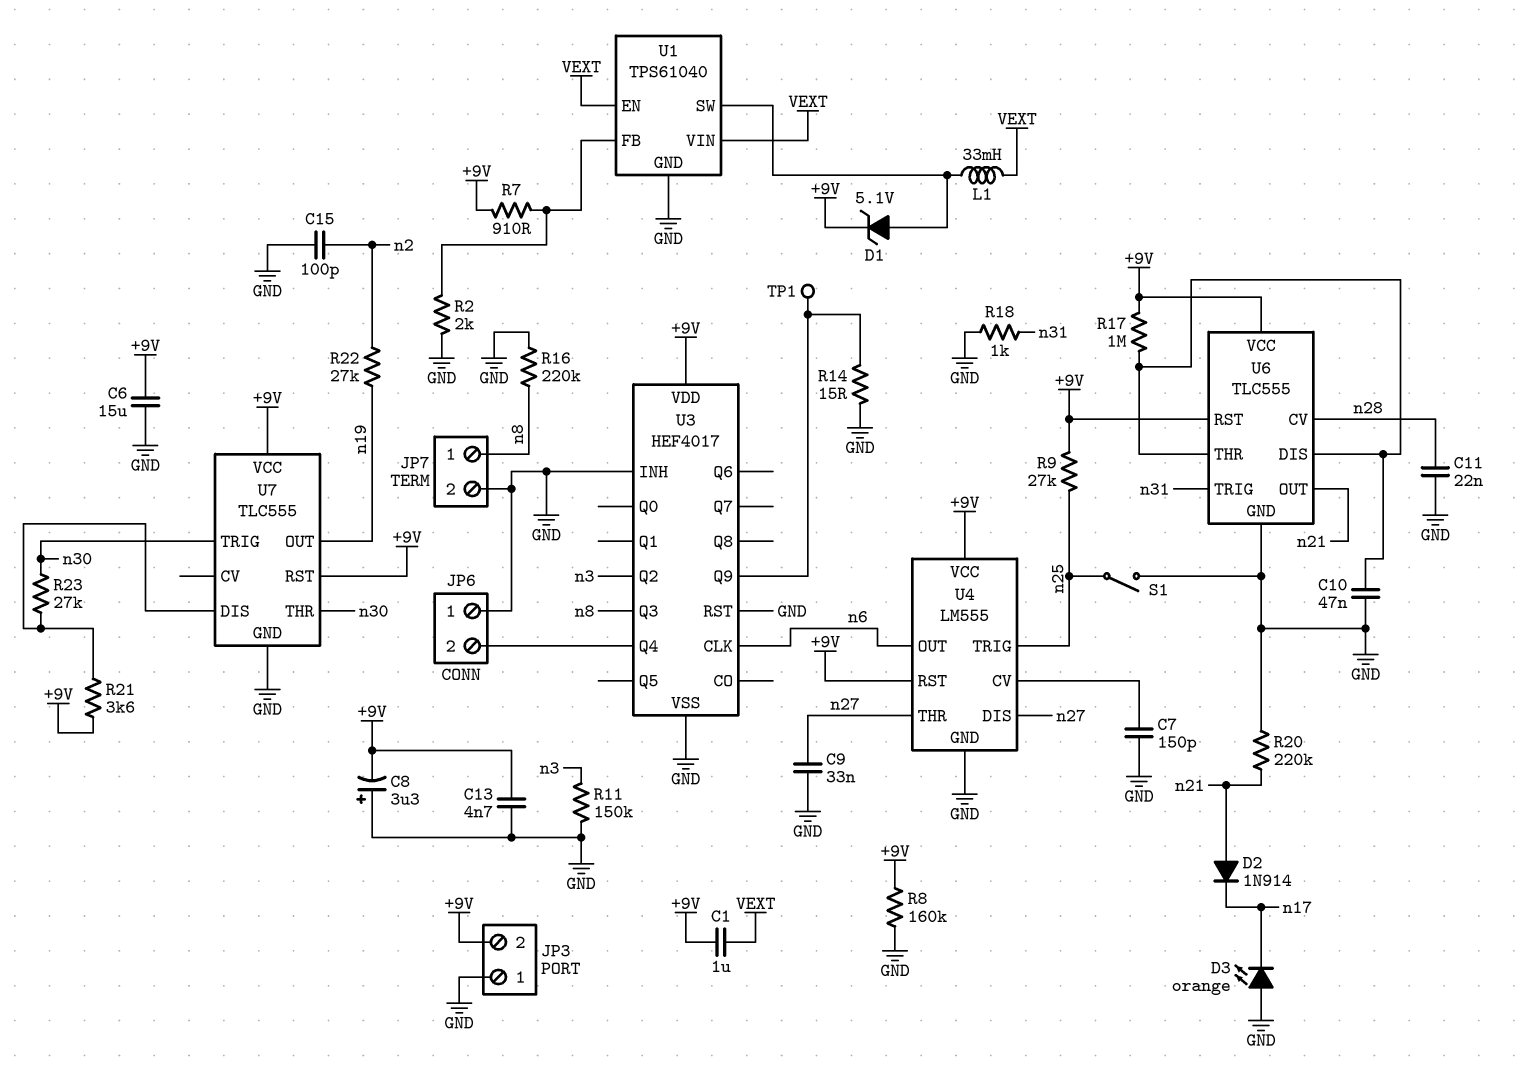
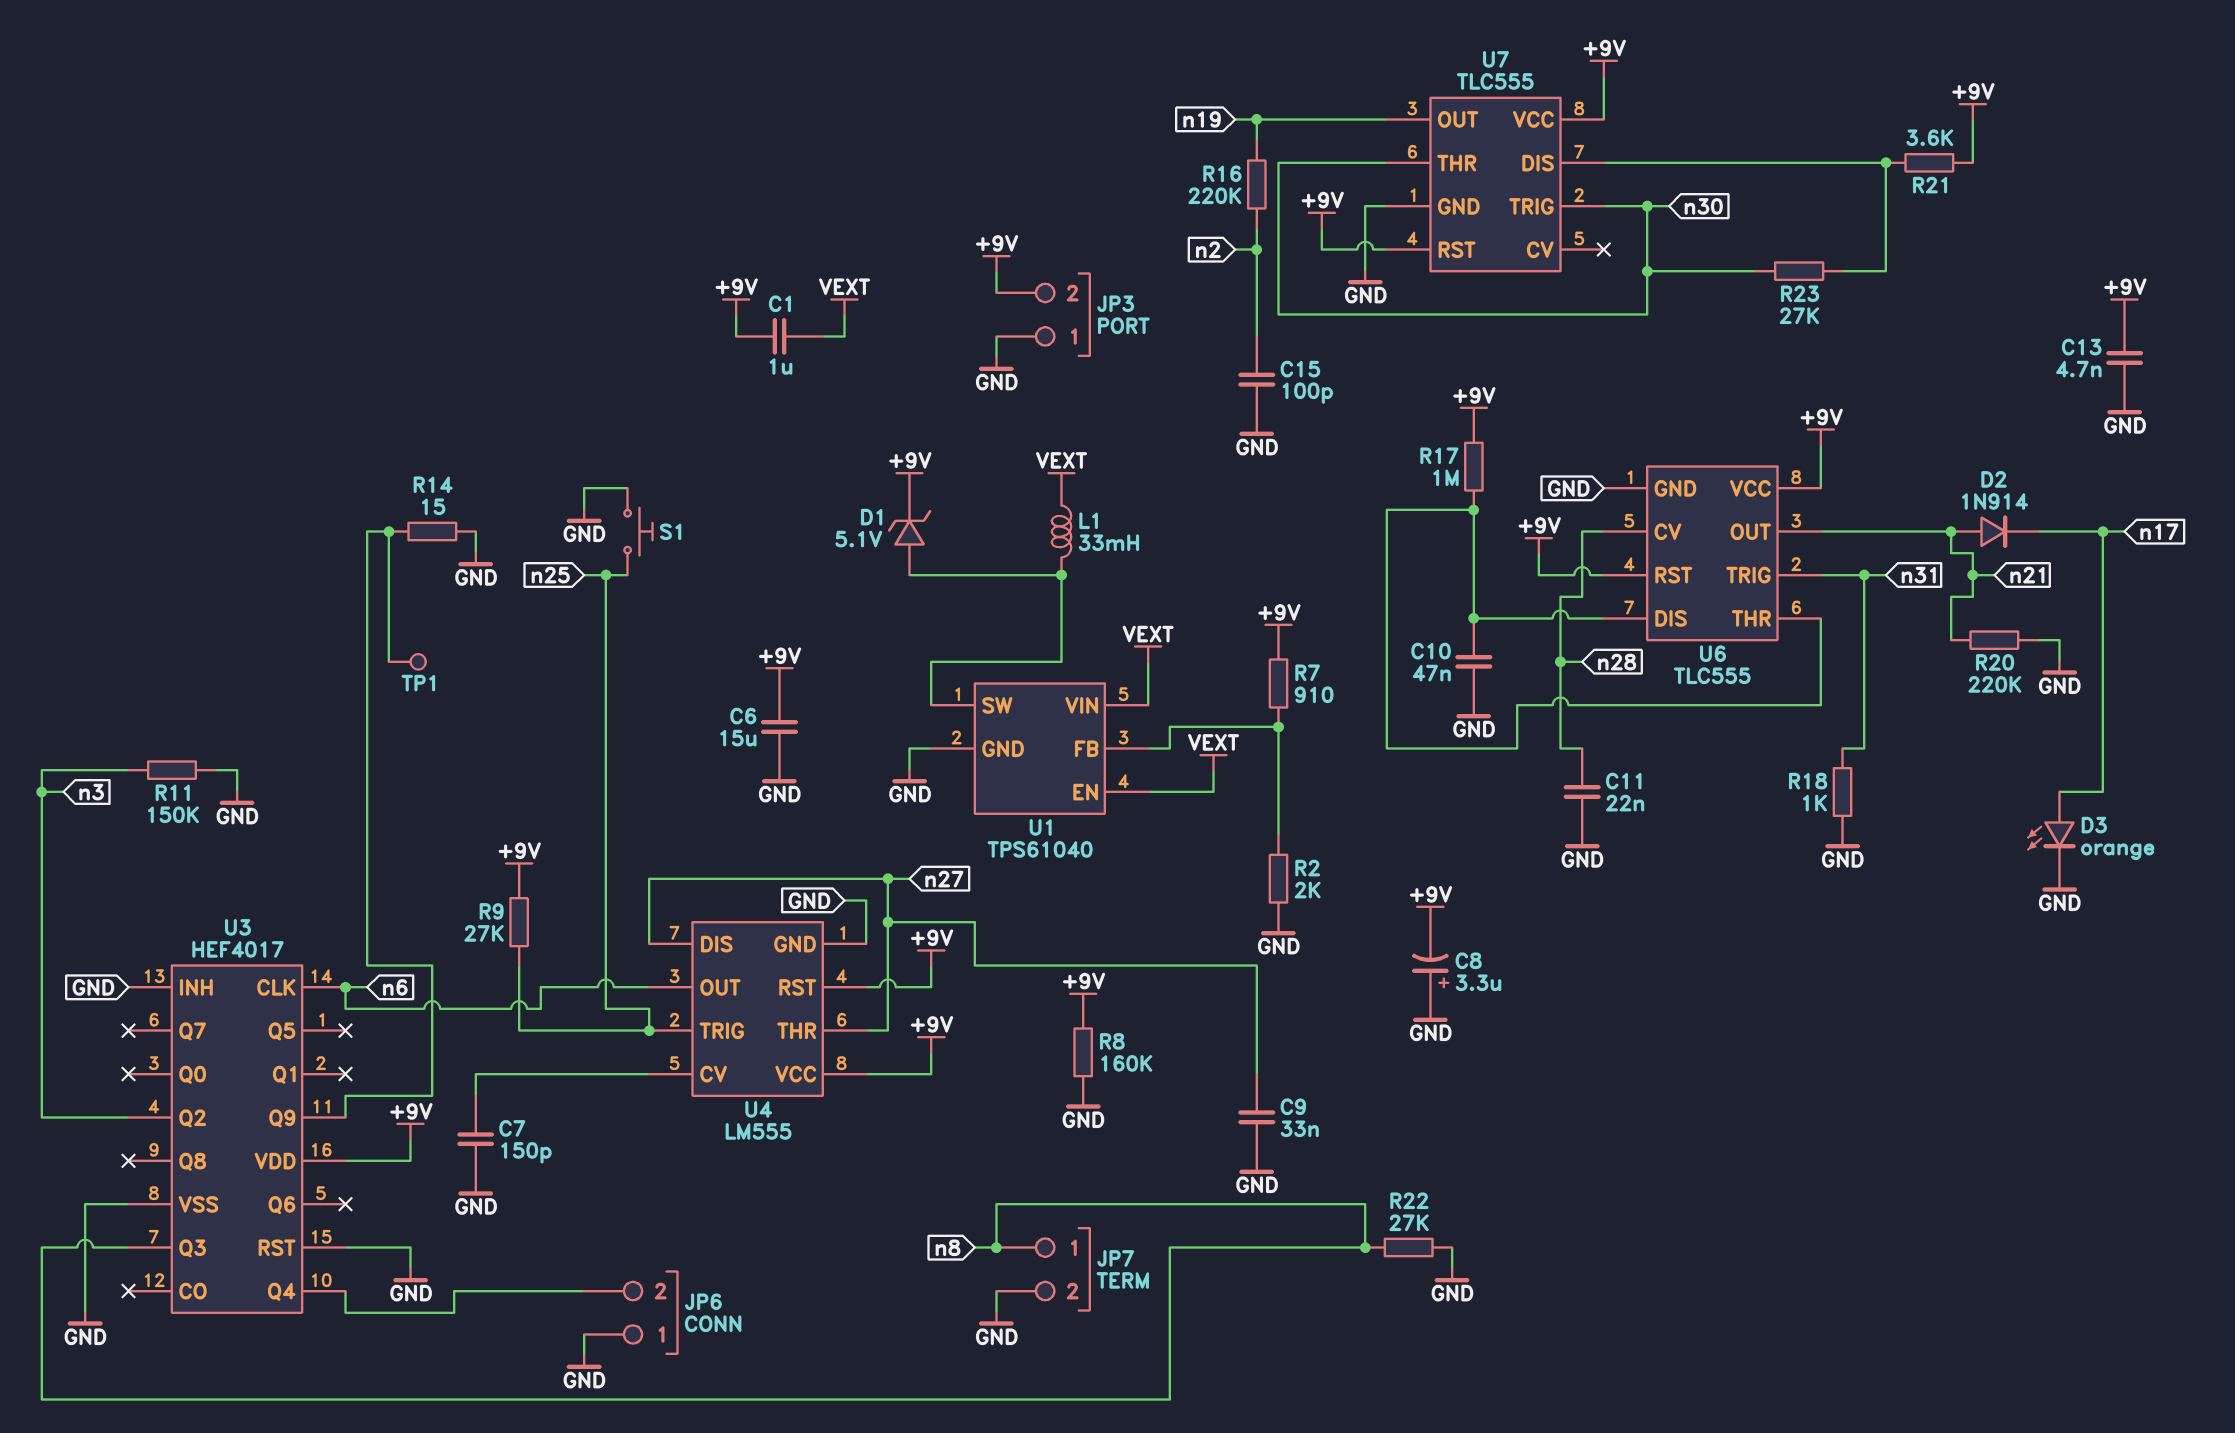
D3: LED orange (A GND, K n17) -> LED orange (A n17, K GND)
R16: 220k (GND, n8) -> 220k (n2, n19)
R22: 27k (n2, n19) -> 27k (GND, n8)
S1: switch (GND, n25) -> button (GND, n25)

